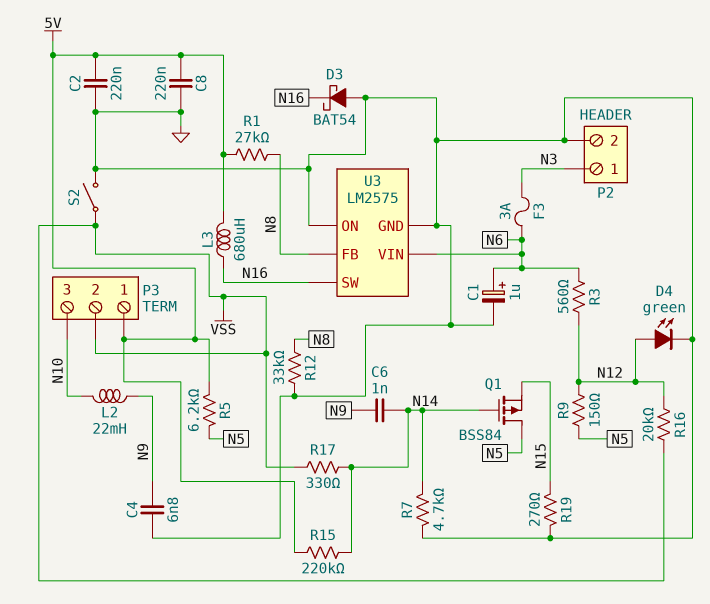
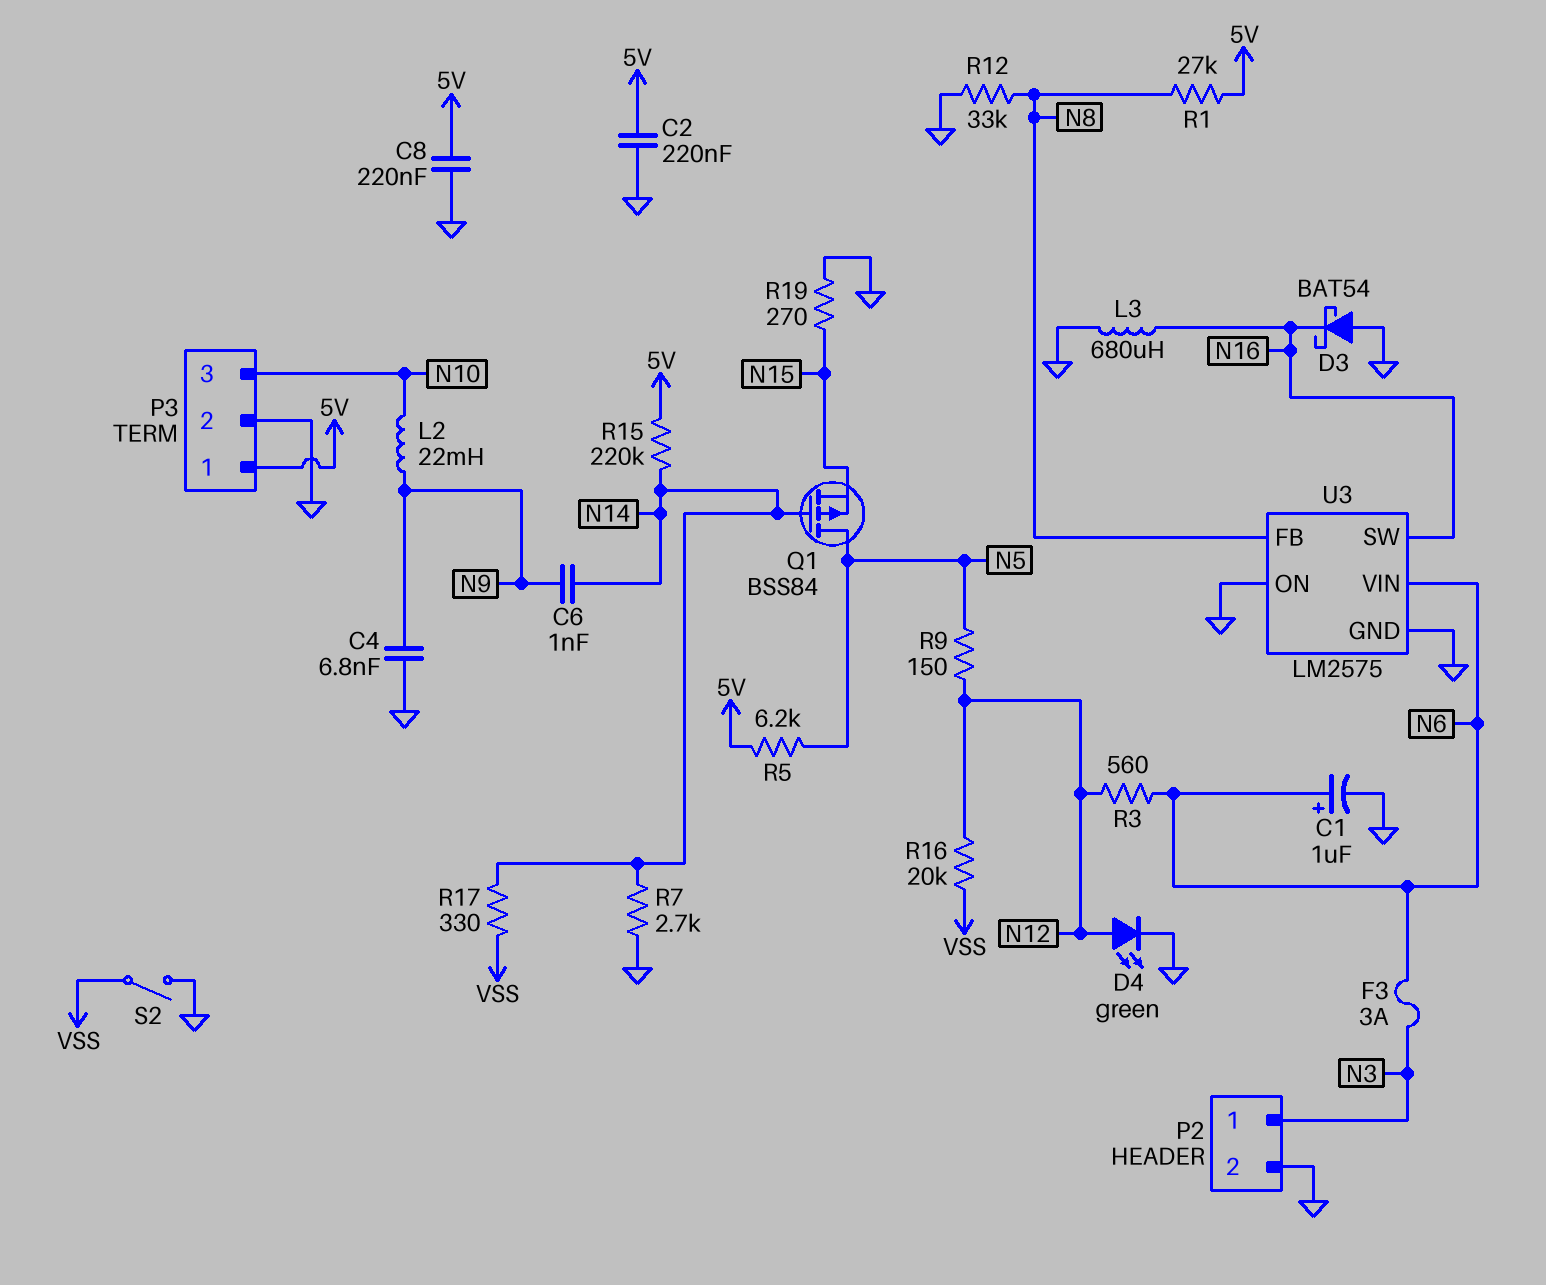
L3: 680uH (5V, N16) -> 680uH (GND, N16)
P3 pin 2: VSS -> GND
R7: 4.7k (GND, N14) -> 2.7k (GND, N14)

